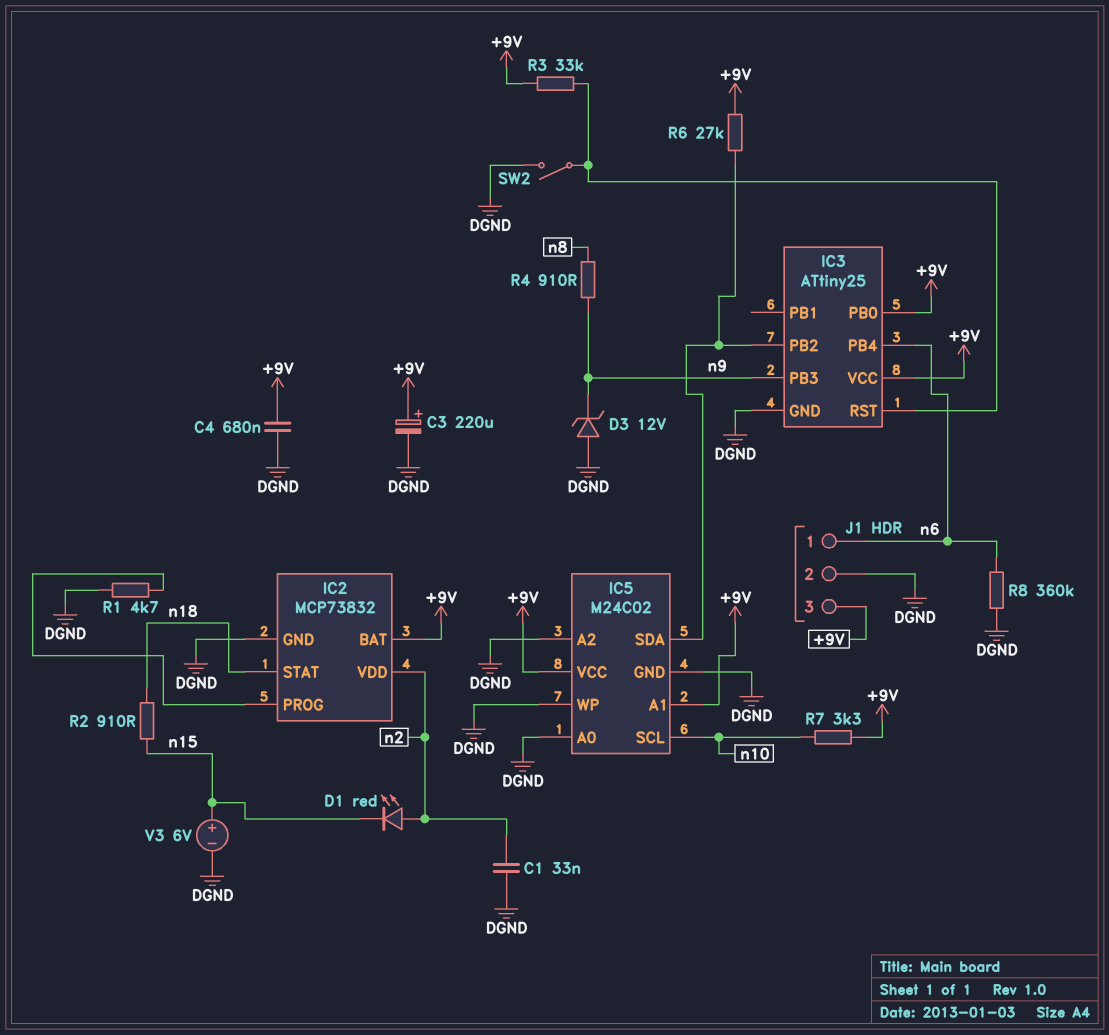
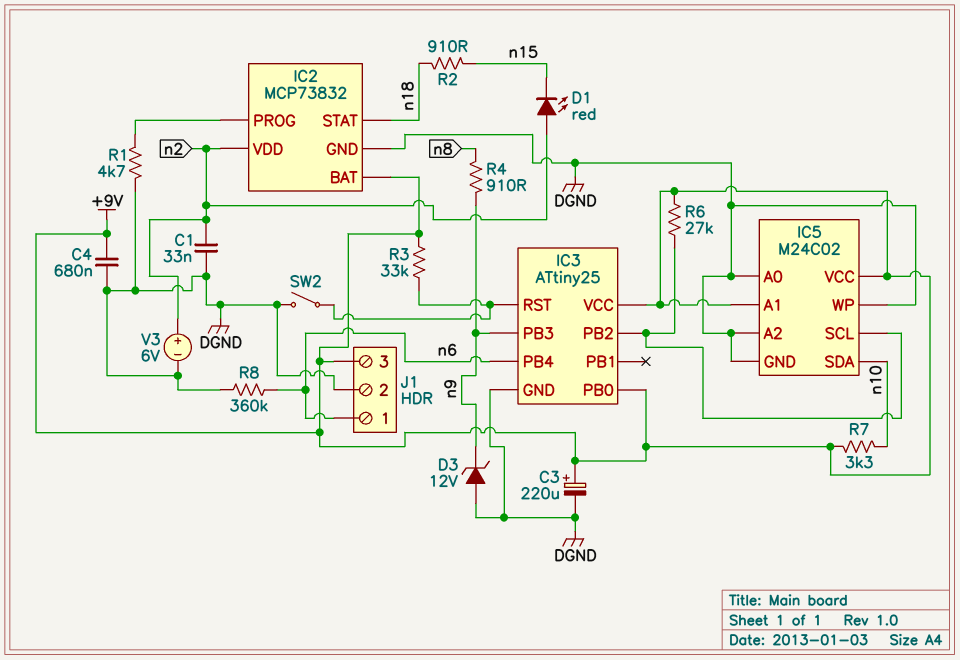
IC5 pin SCL: n10 -> IC3/PB2
IC5 pin SDA: IC3/PB2 -> n10
V3: 6V (plus n15, minus DGND) -> 6V (plus n2, minus DGND)

